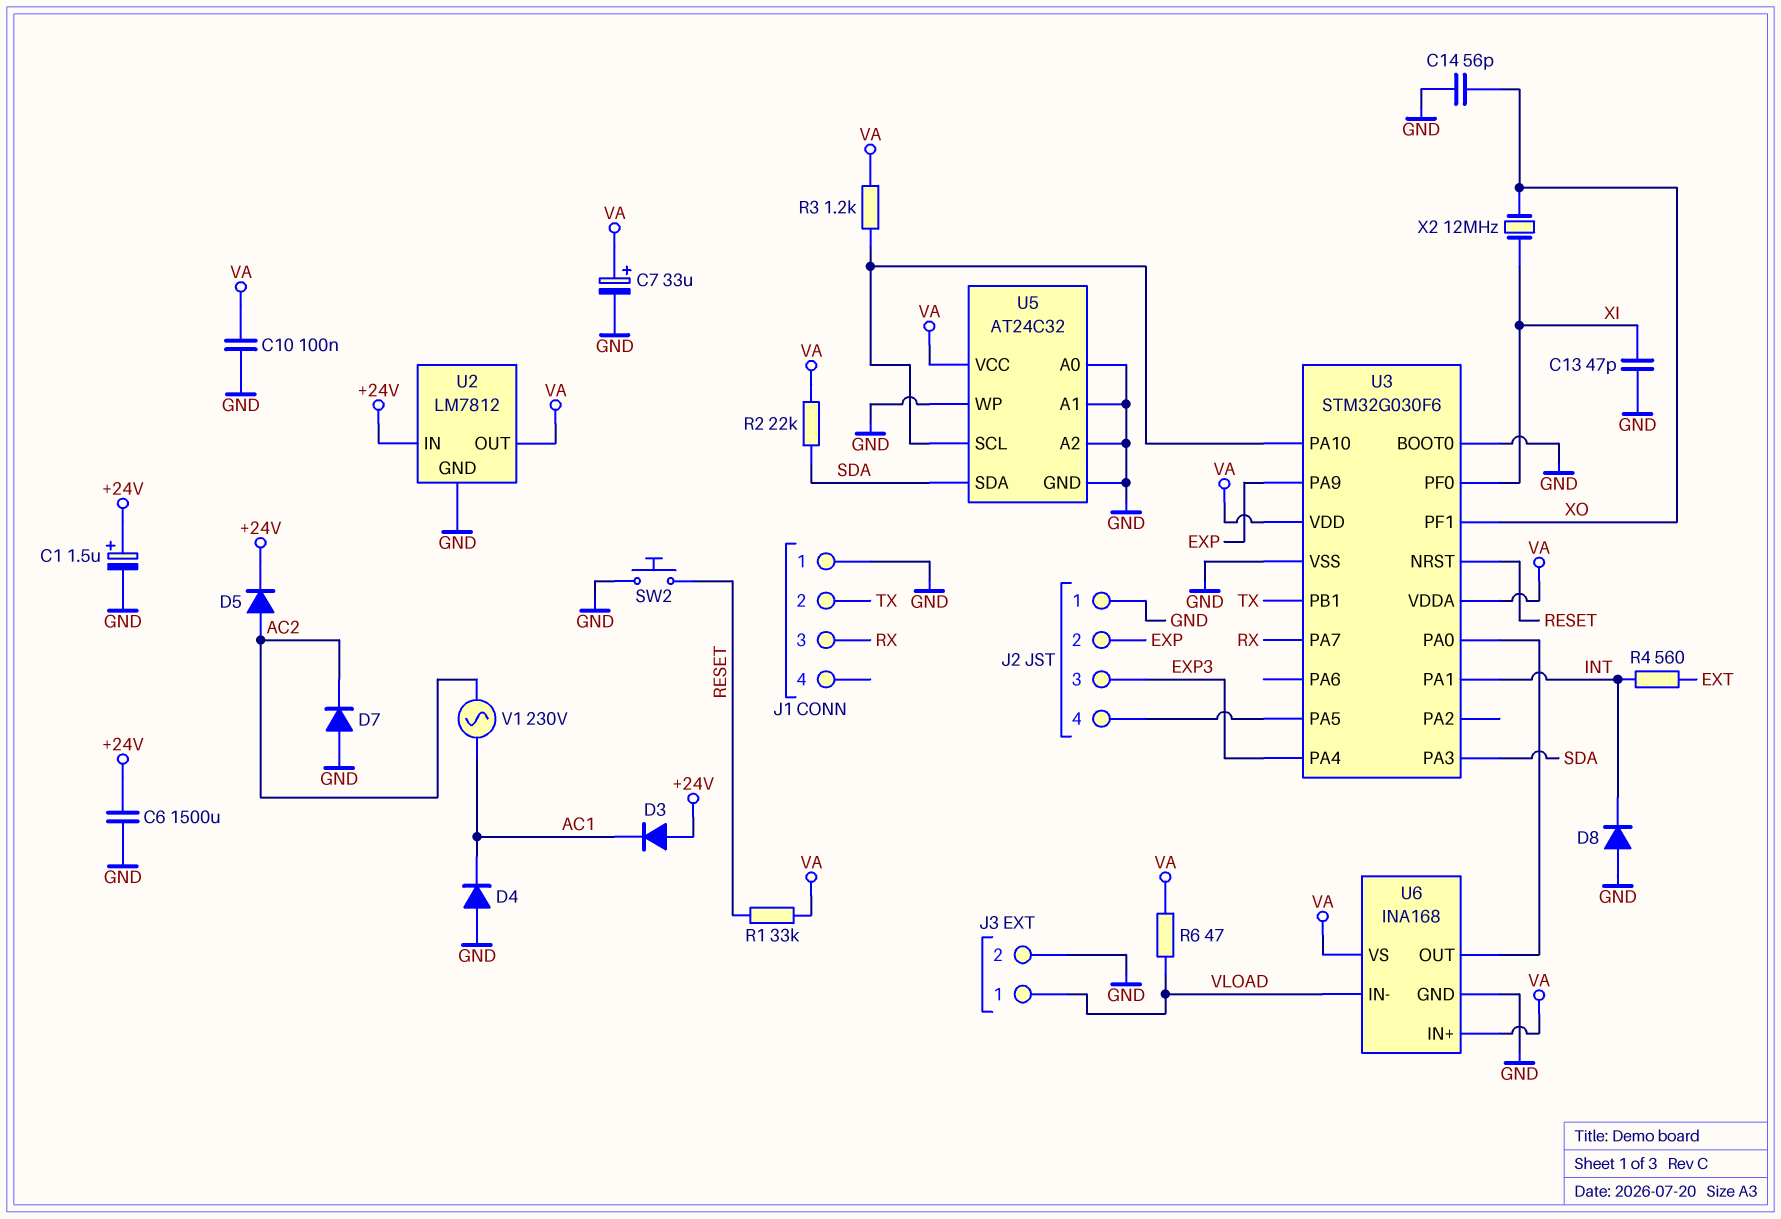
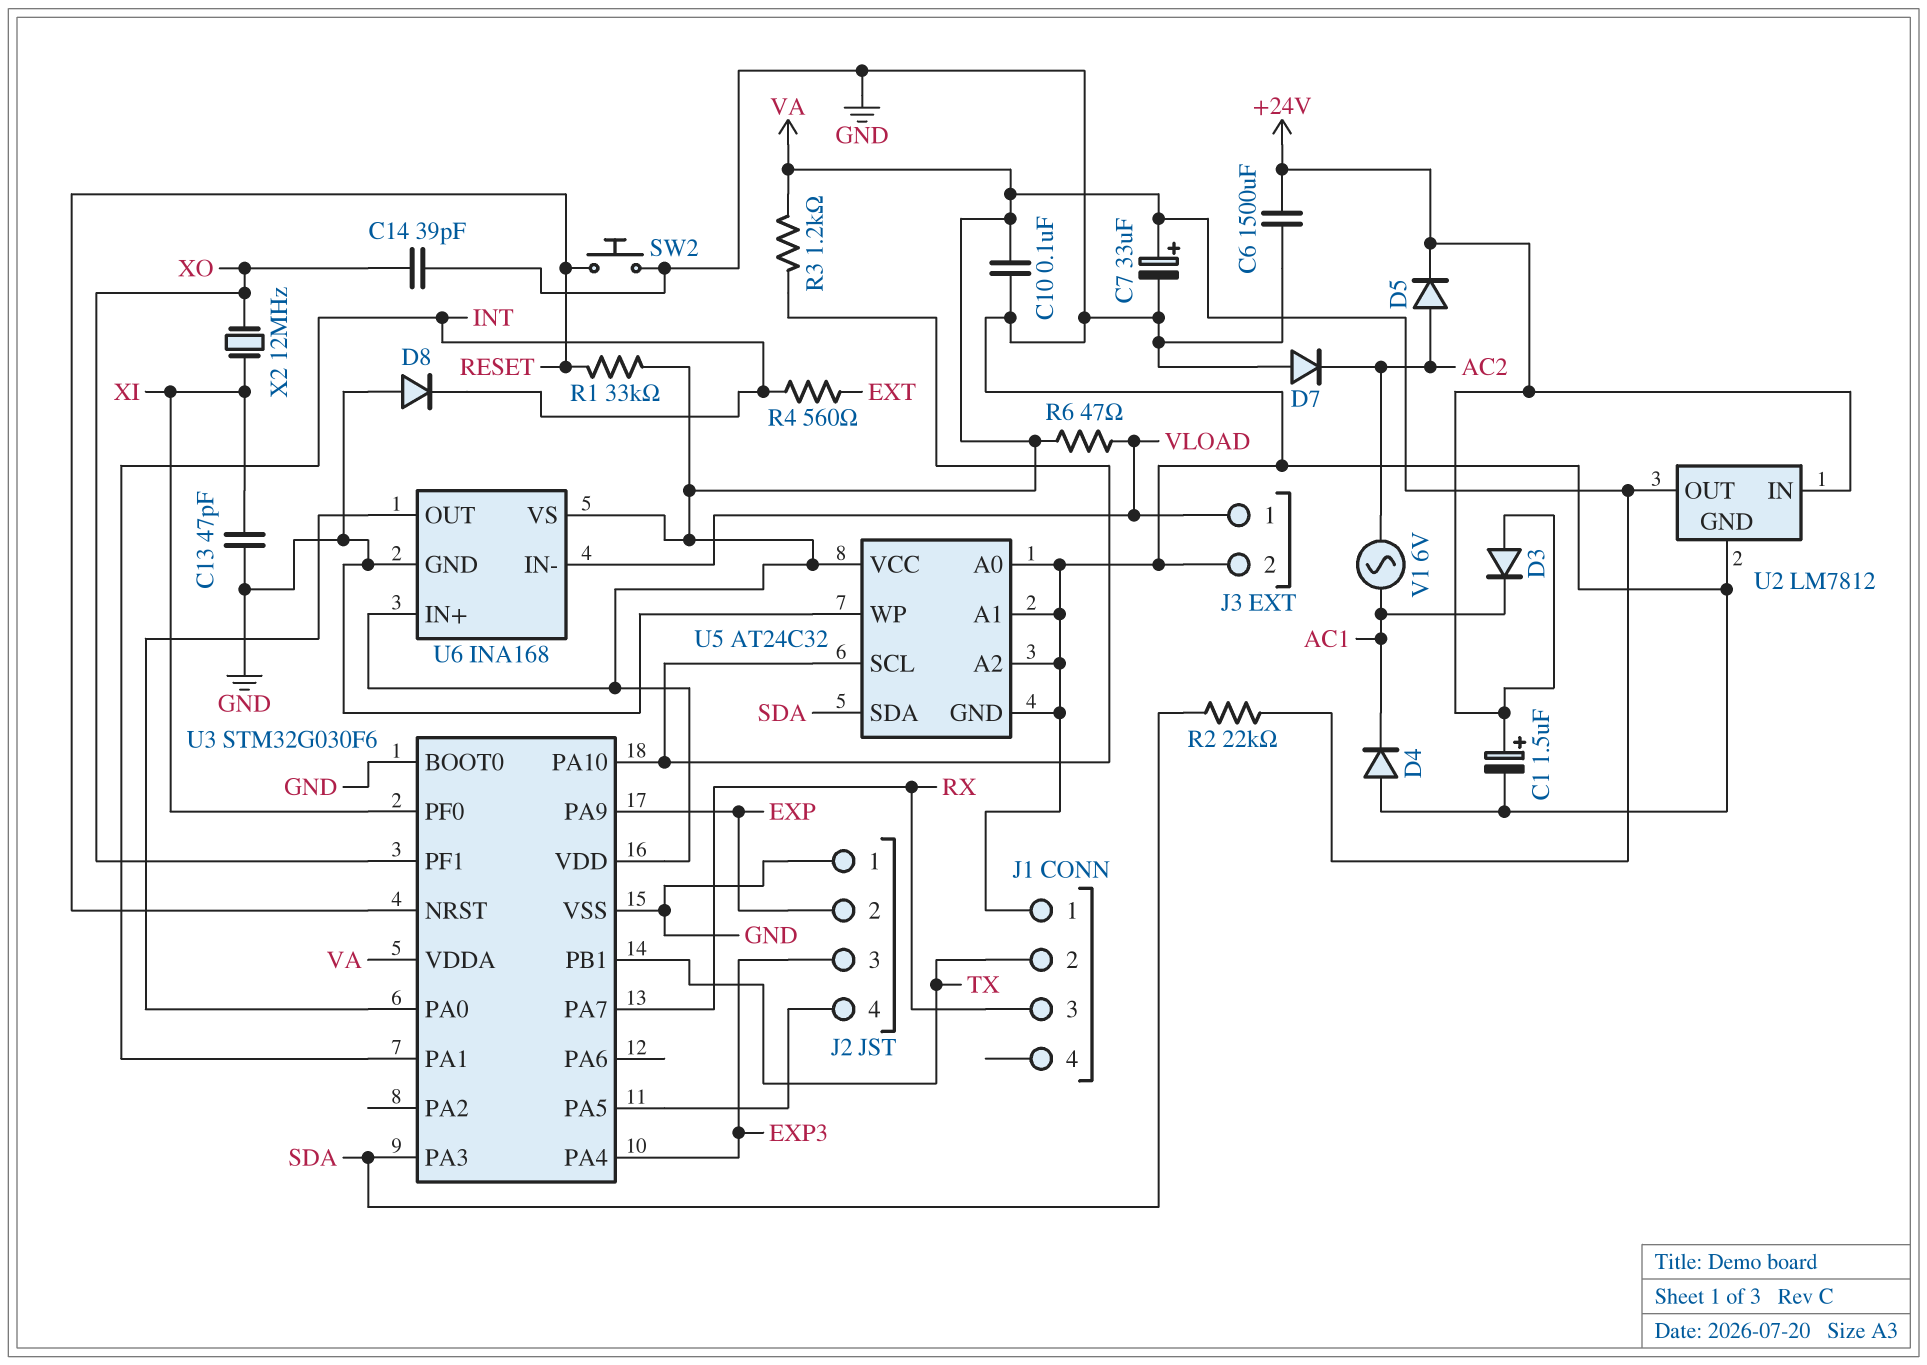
C14: 56pF (GND, XO) -> 39pF (GND, XO)
V1: AC 230V (AC1, AC2) -> AC 6V (AC1, AC2)

